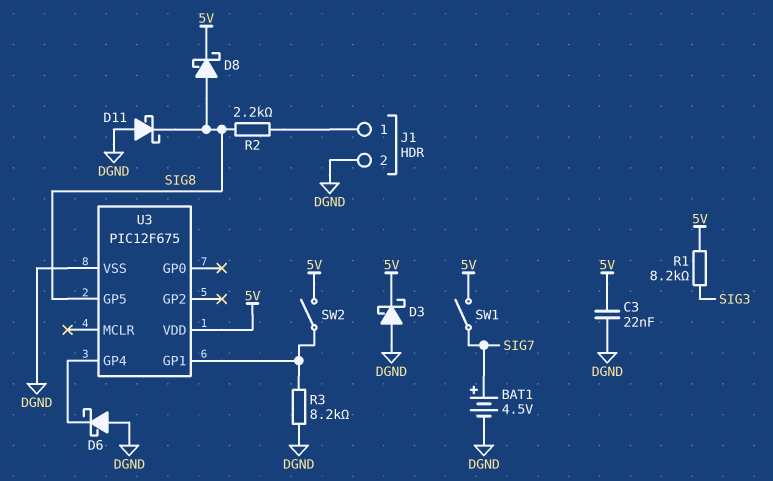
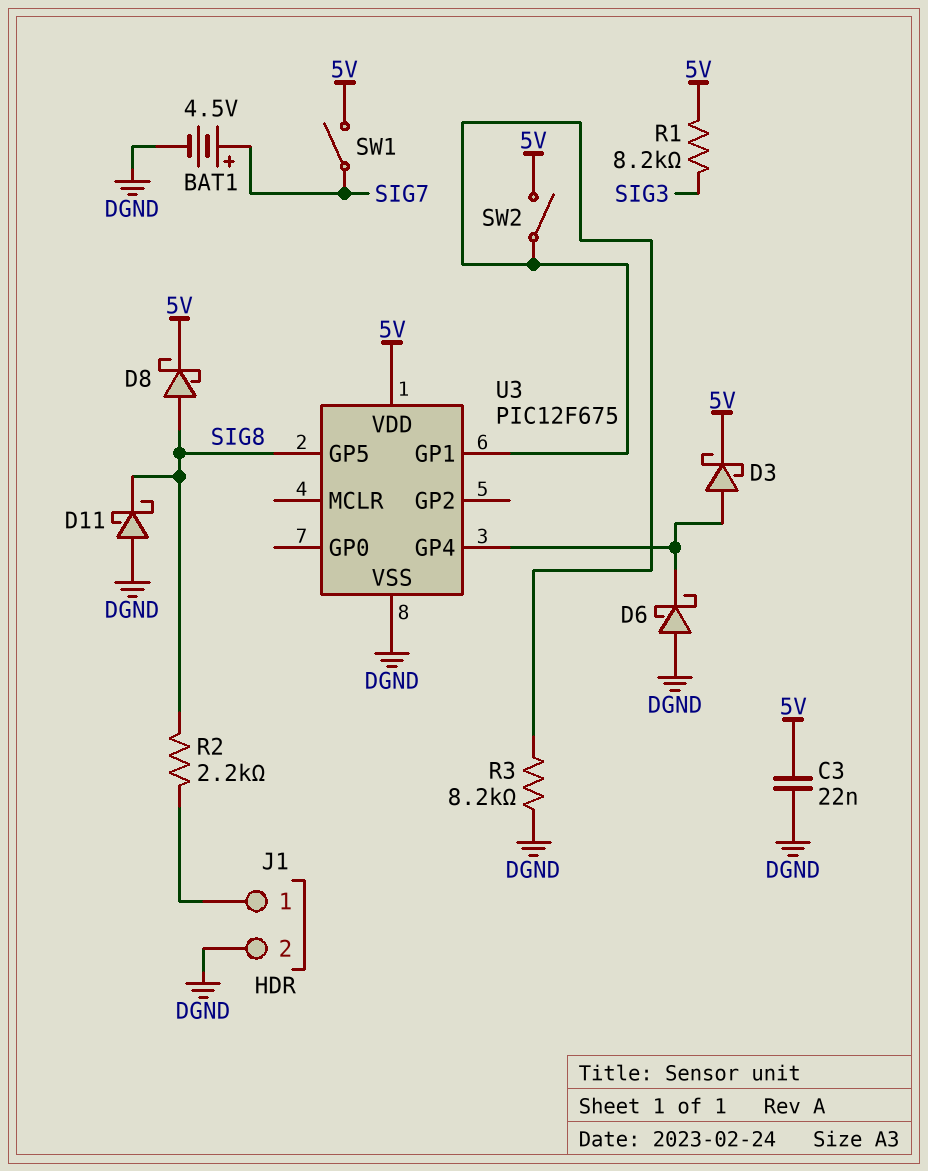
D3: schottky (A DGND, K 5V) -> schottky (A U3/GP4, K 5V)

